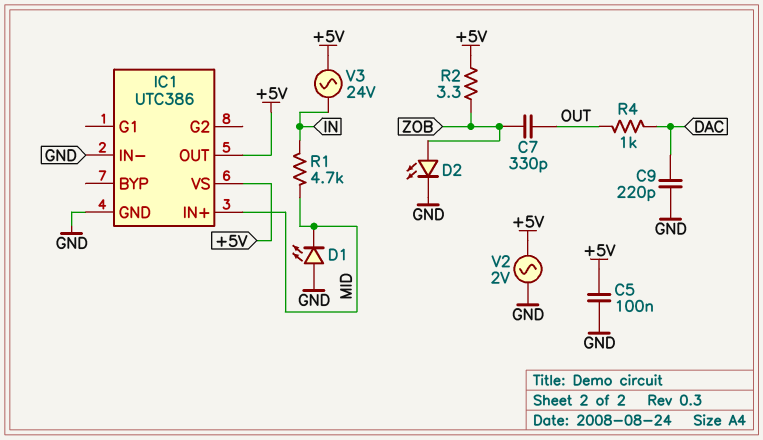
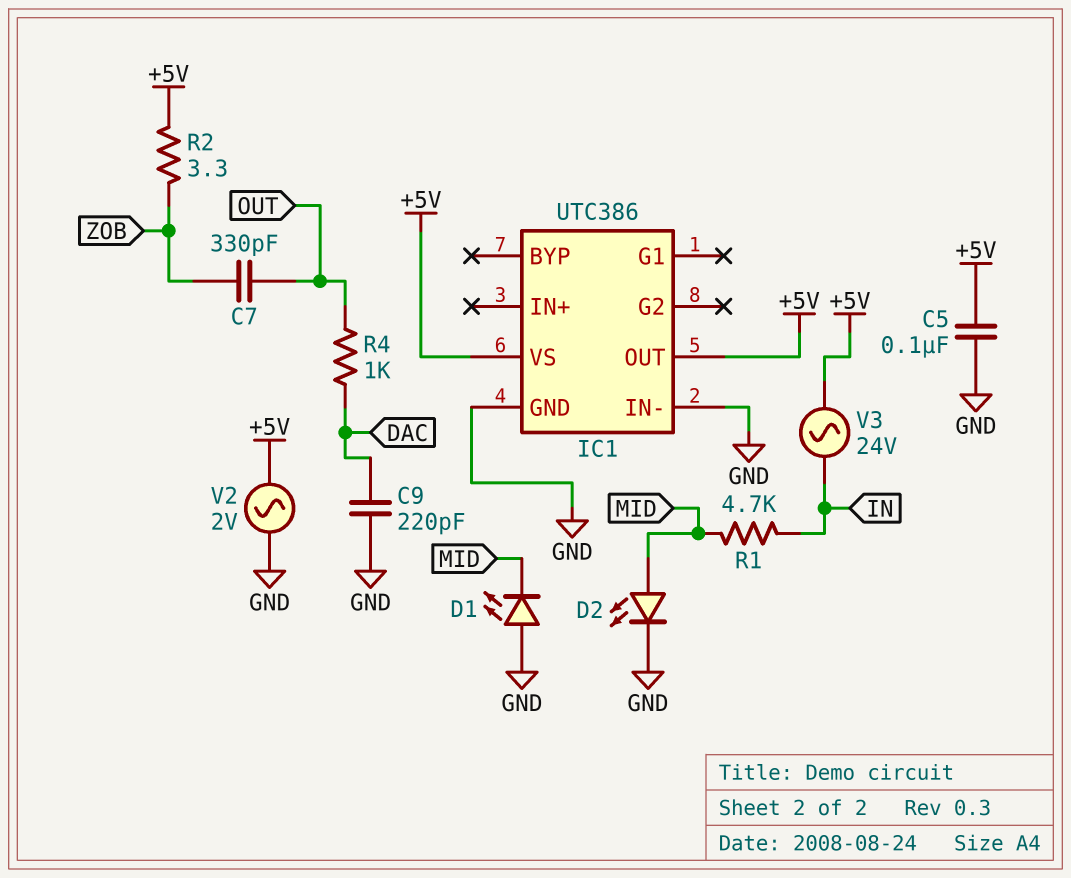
D2: LED (A ZOB, K GND) -> LED (A MID, K GND)
IC1 pin IN+: MID -> none

